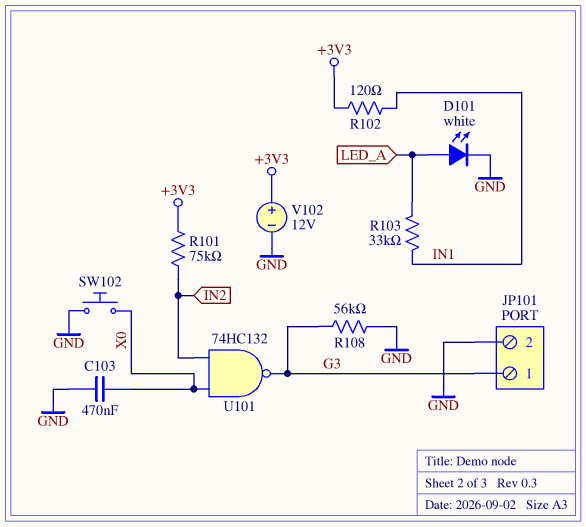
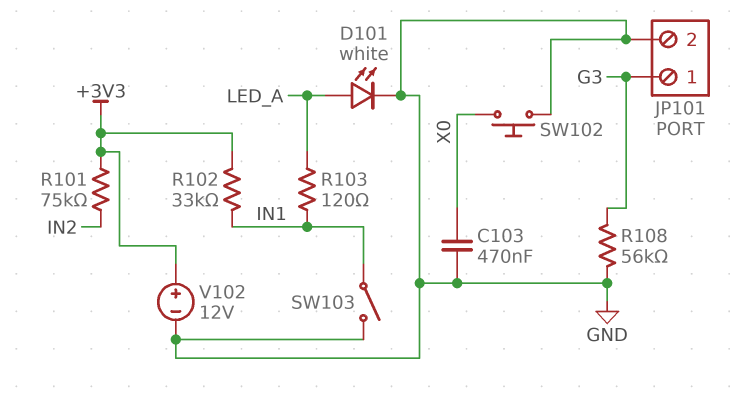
R102: 120 (+3V3, IN1) -> 33k (+3V3, IN1)
R103: 33k (IN1, LED_A) -> 120 (IN1, LED_A)
SW103: none -> switch (GND, IN1)
U101: NAND 74HC132 (in IN2, in X0, out G3) -> none

